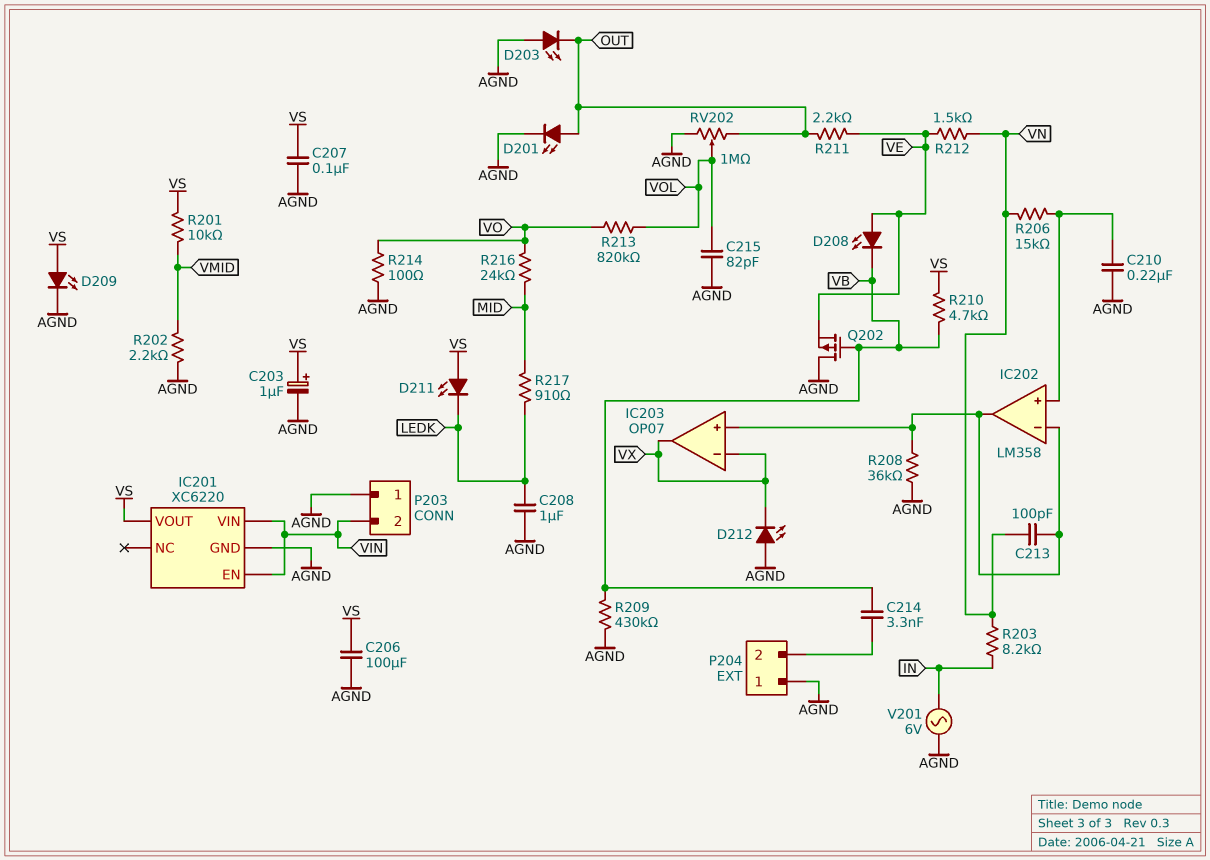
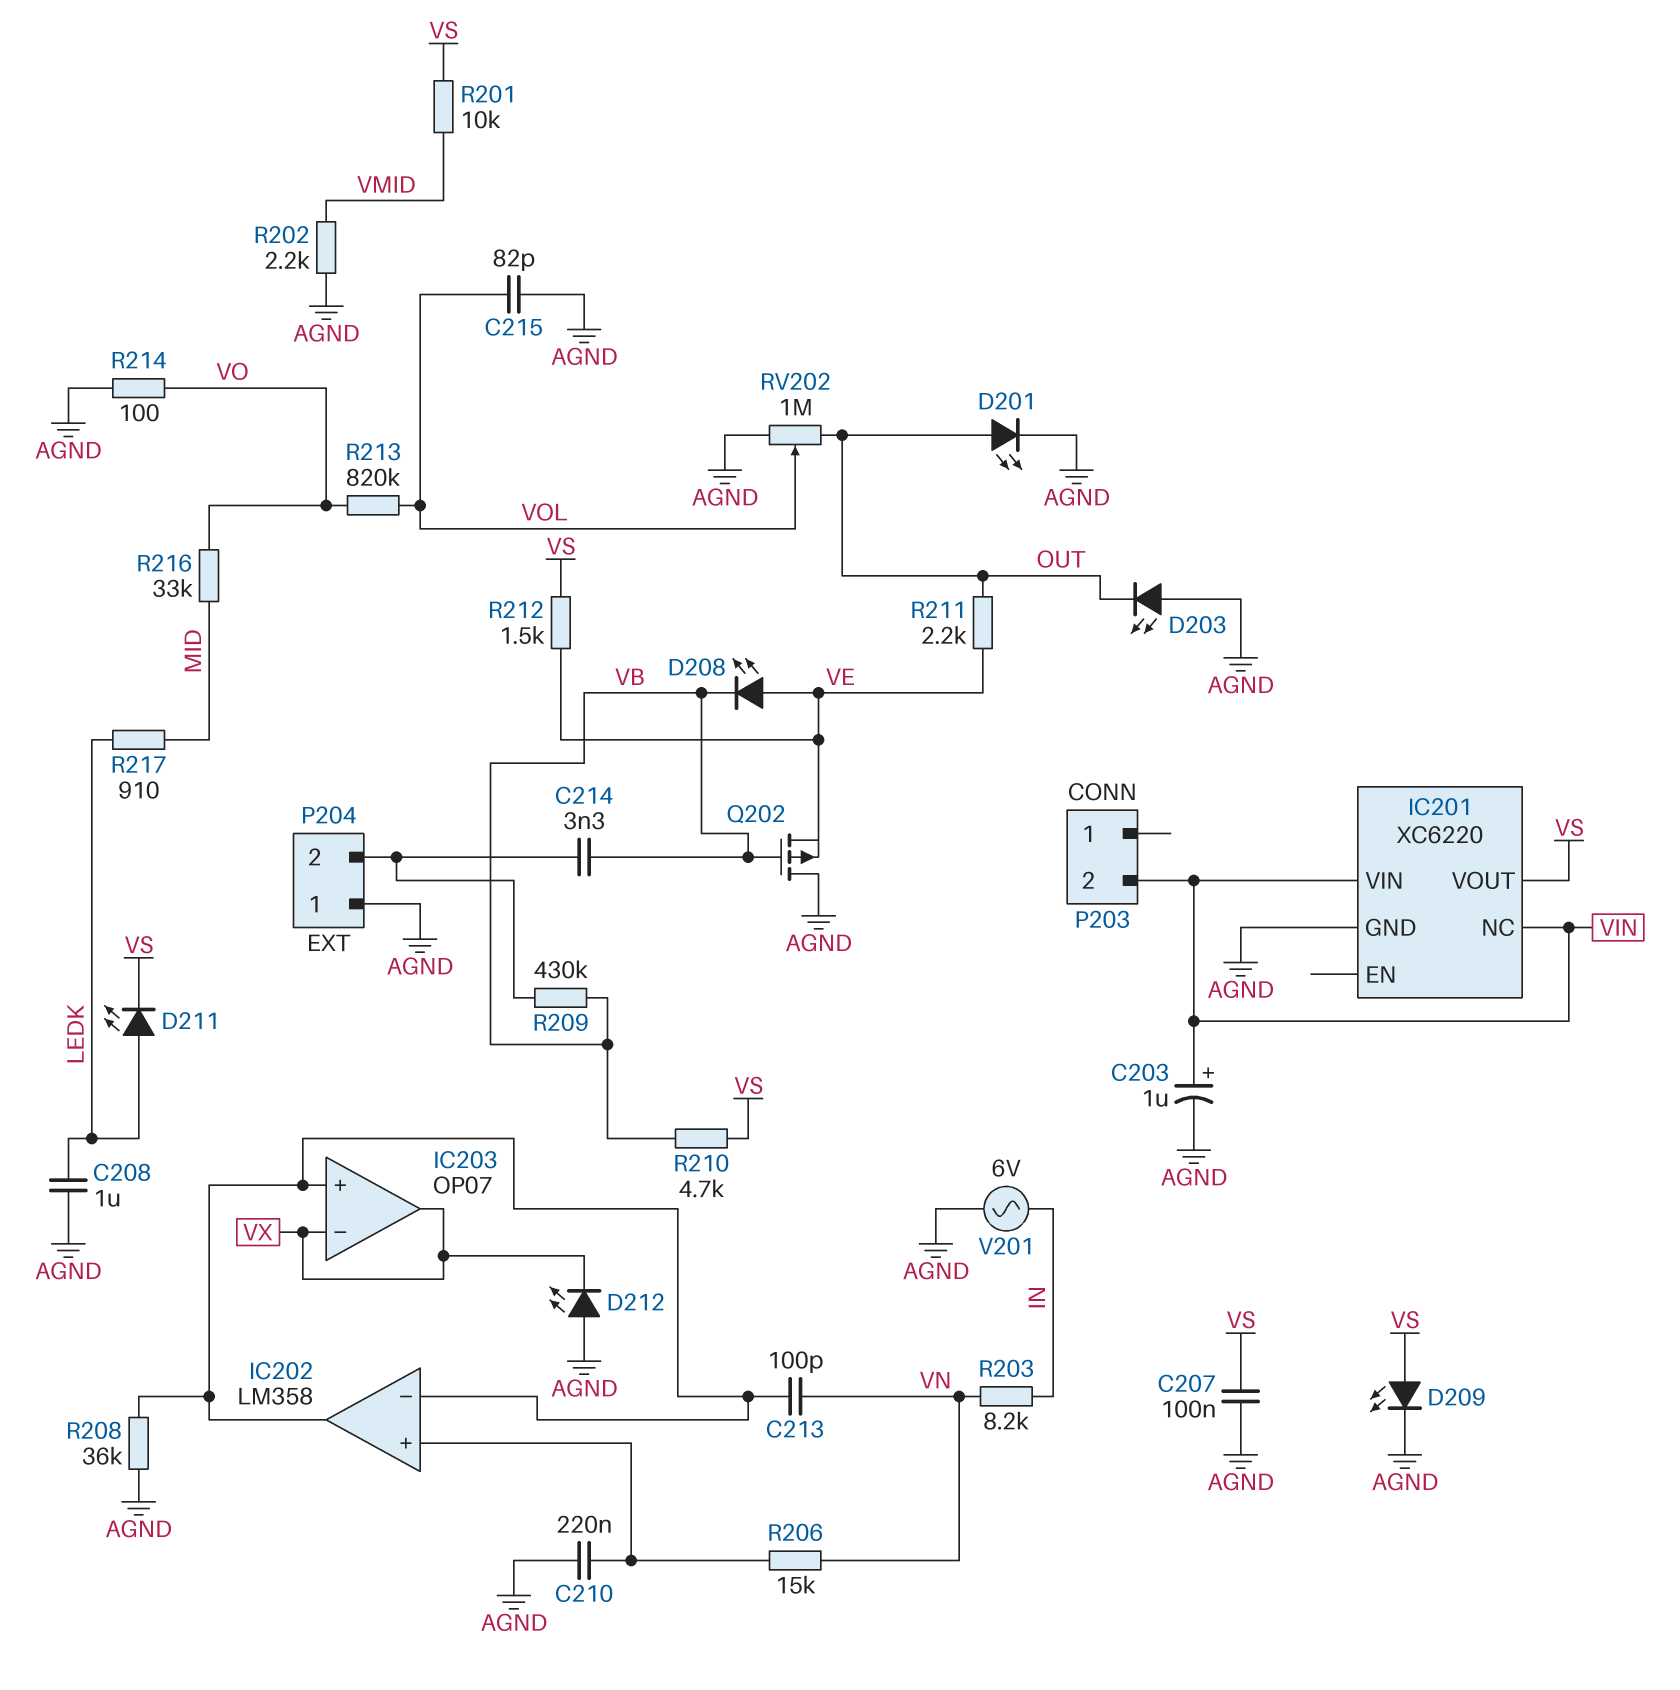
C203: 1uF (plus VS, minus AGND) -> 1uF (plus VIN, minus AGND)
C206: 100uF (AGND, VS) -> none
D211: LED (A VS, K LEDK) -> LED (A LEDK, K VS)
IC201 pin EN: VIN -> none
IC201 pin NC: none -> VIN
P203 pin 1: AGND -> none
R209: 430k (AGND, VB) -> 430k (P204/2, VB)
R212: 1.5k (VE, VN) -> 1.5k (VE, VS)
R216: 24k (MID, VO) -> 33k (MID, VO)

